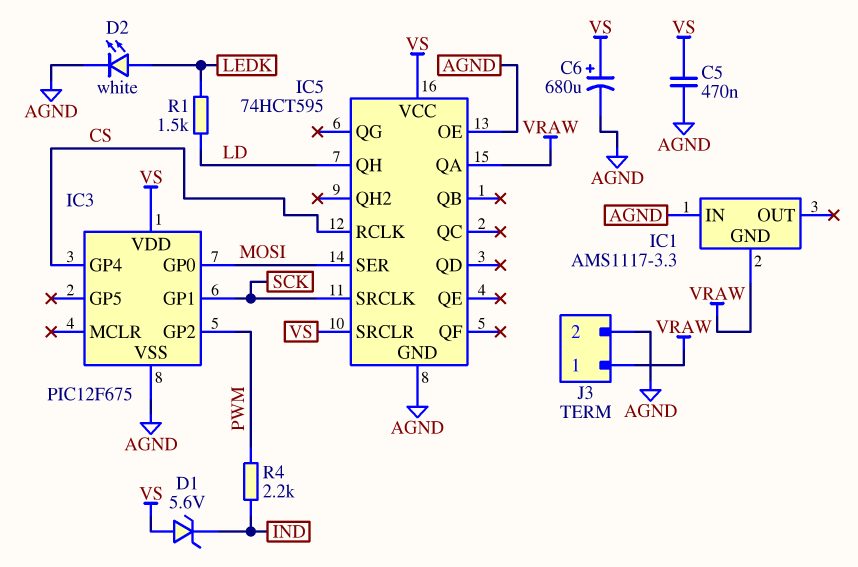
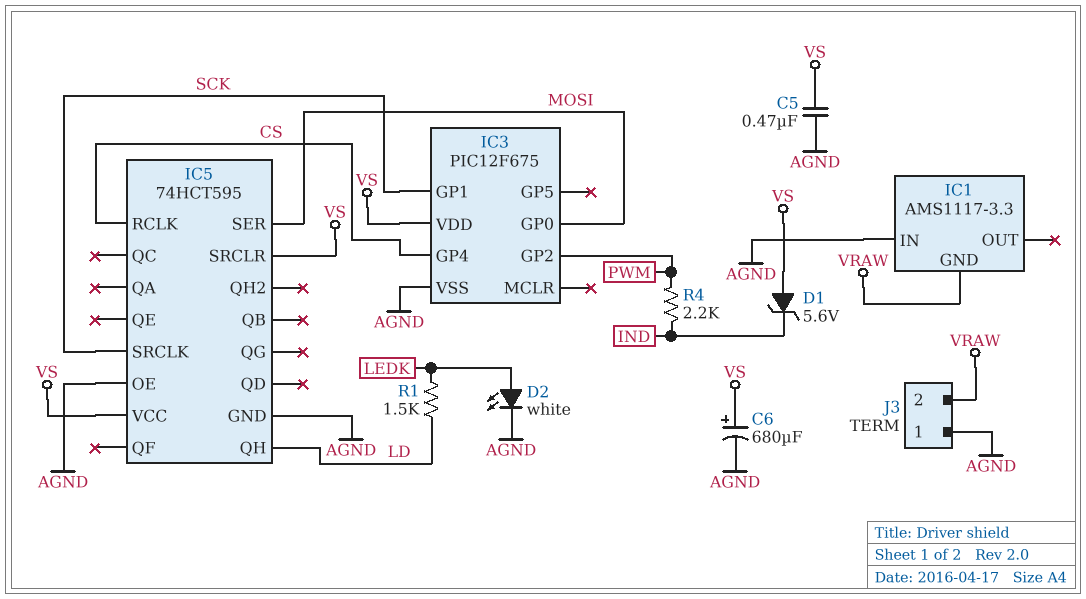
IC5 pin QA: VRAW -> none
J3 pin 1: VRAW -> AGND
J3 pin 2: AGND -> VRAW

